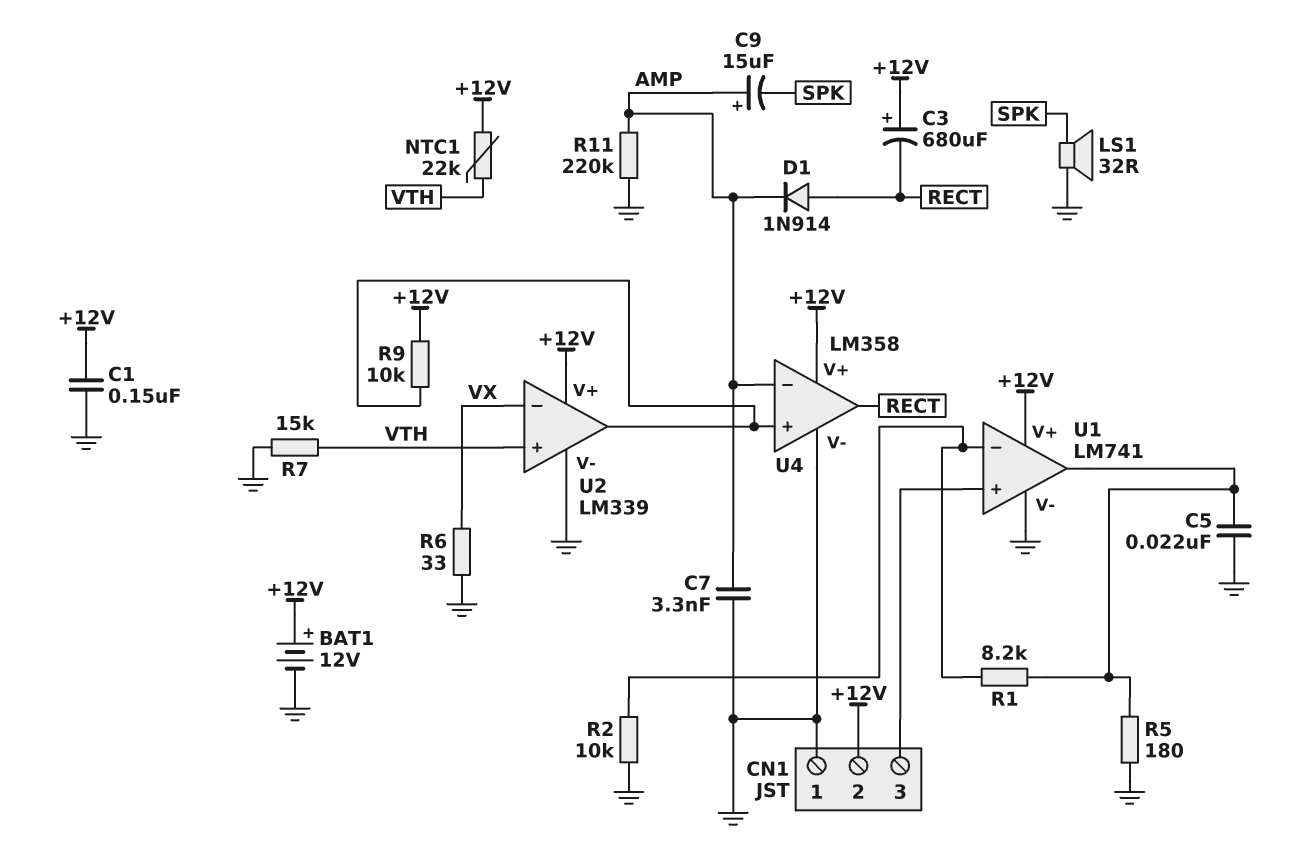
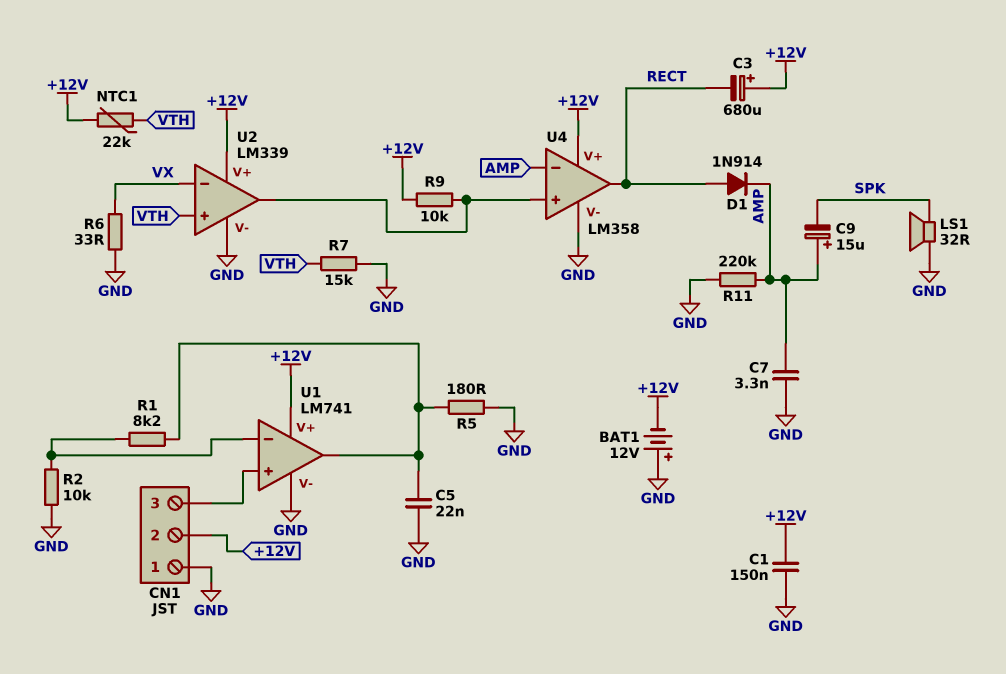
BAT1: 12V (plus +12V, minus GND) -> 12V (plus GND, minus +12V)

